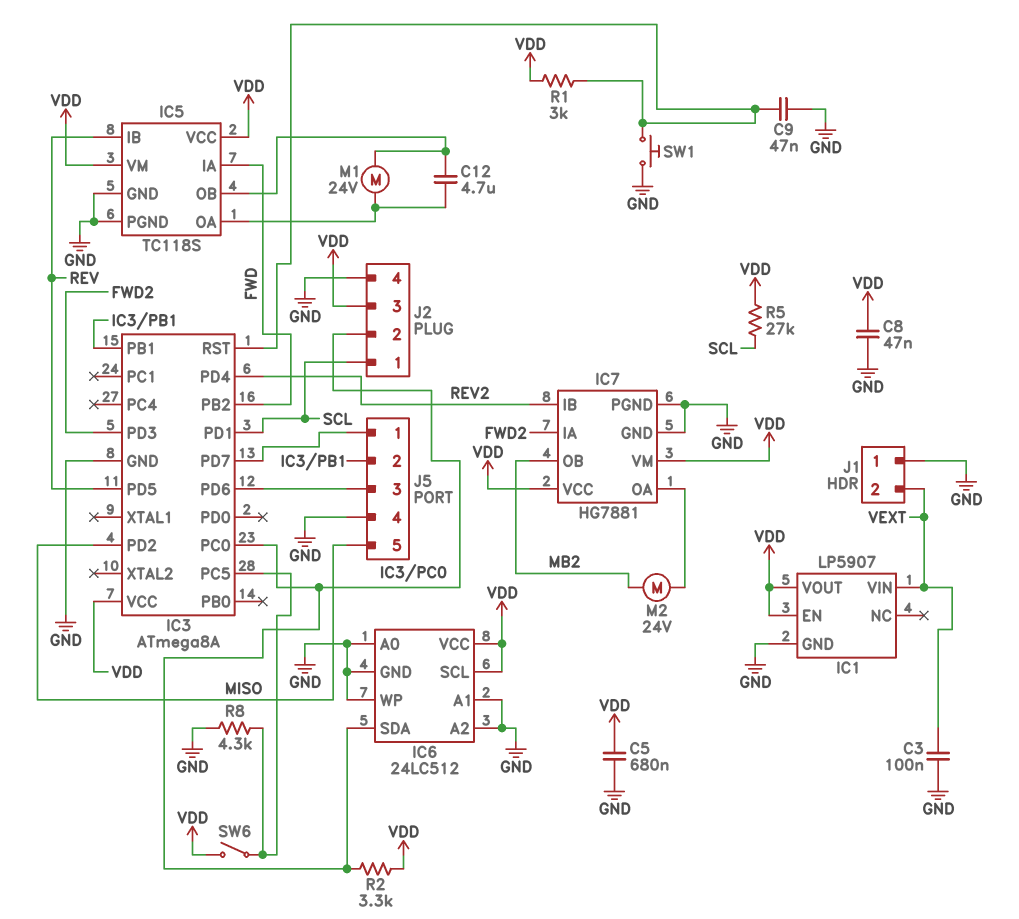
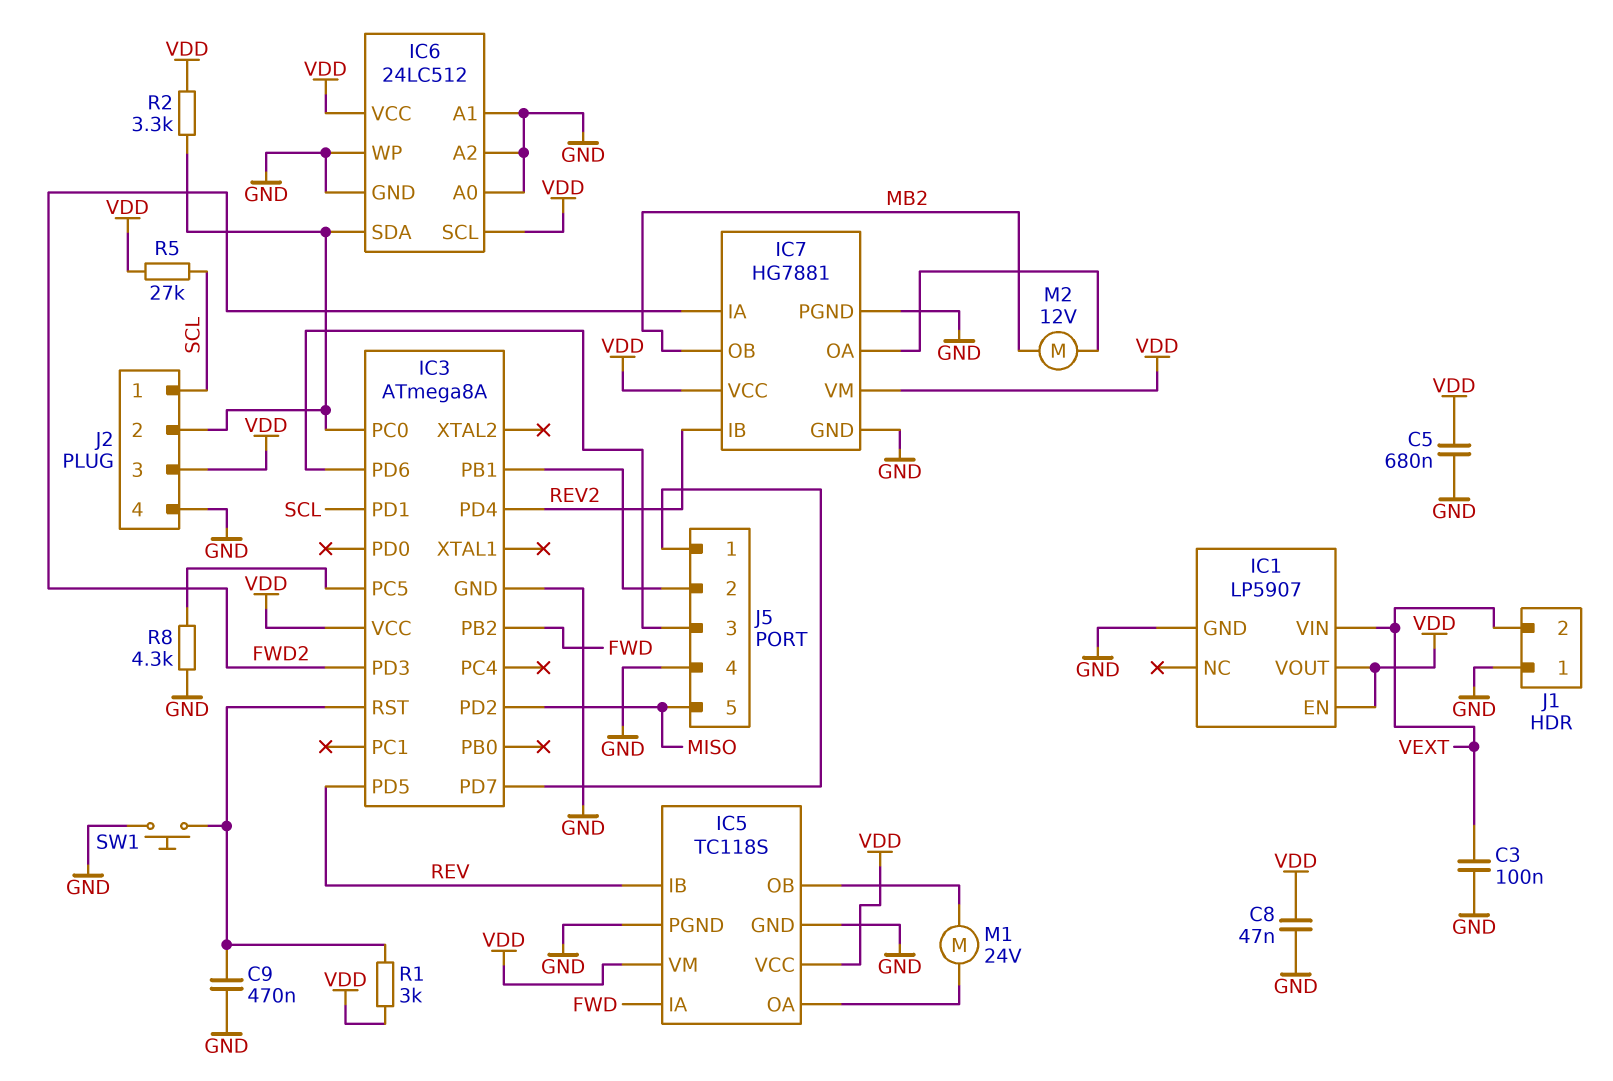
C9: 47nF (GND, IC3/RST) -> 470nF (GND, IC3/RST)
C12: 4.7uF (IC5/OA, IC5/OB) -> none
M2: motor 24V (IC7/OA, MB2) -> motor 12V (IC7/OA, MB2)
SW6: switch (IC3/PC5, VDD) -> none

